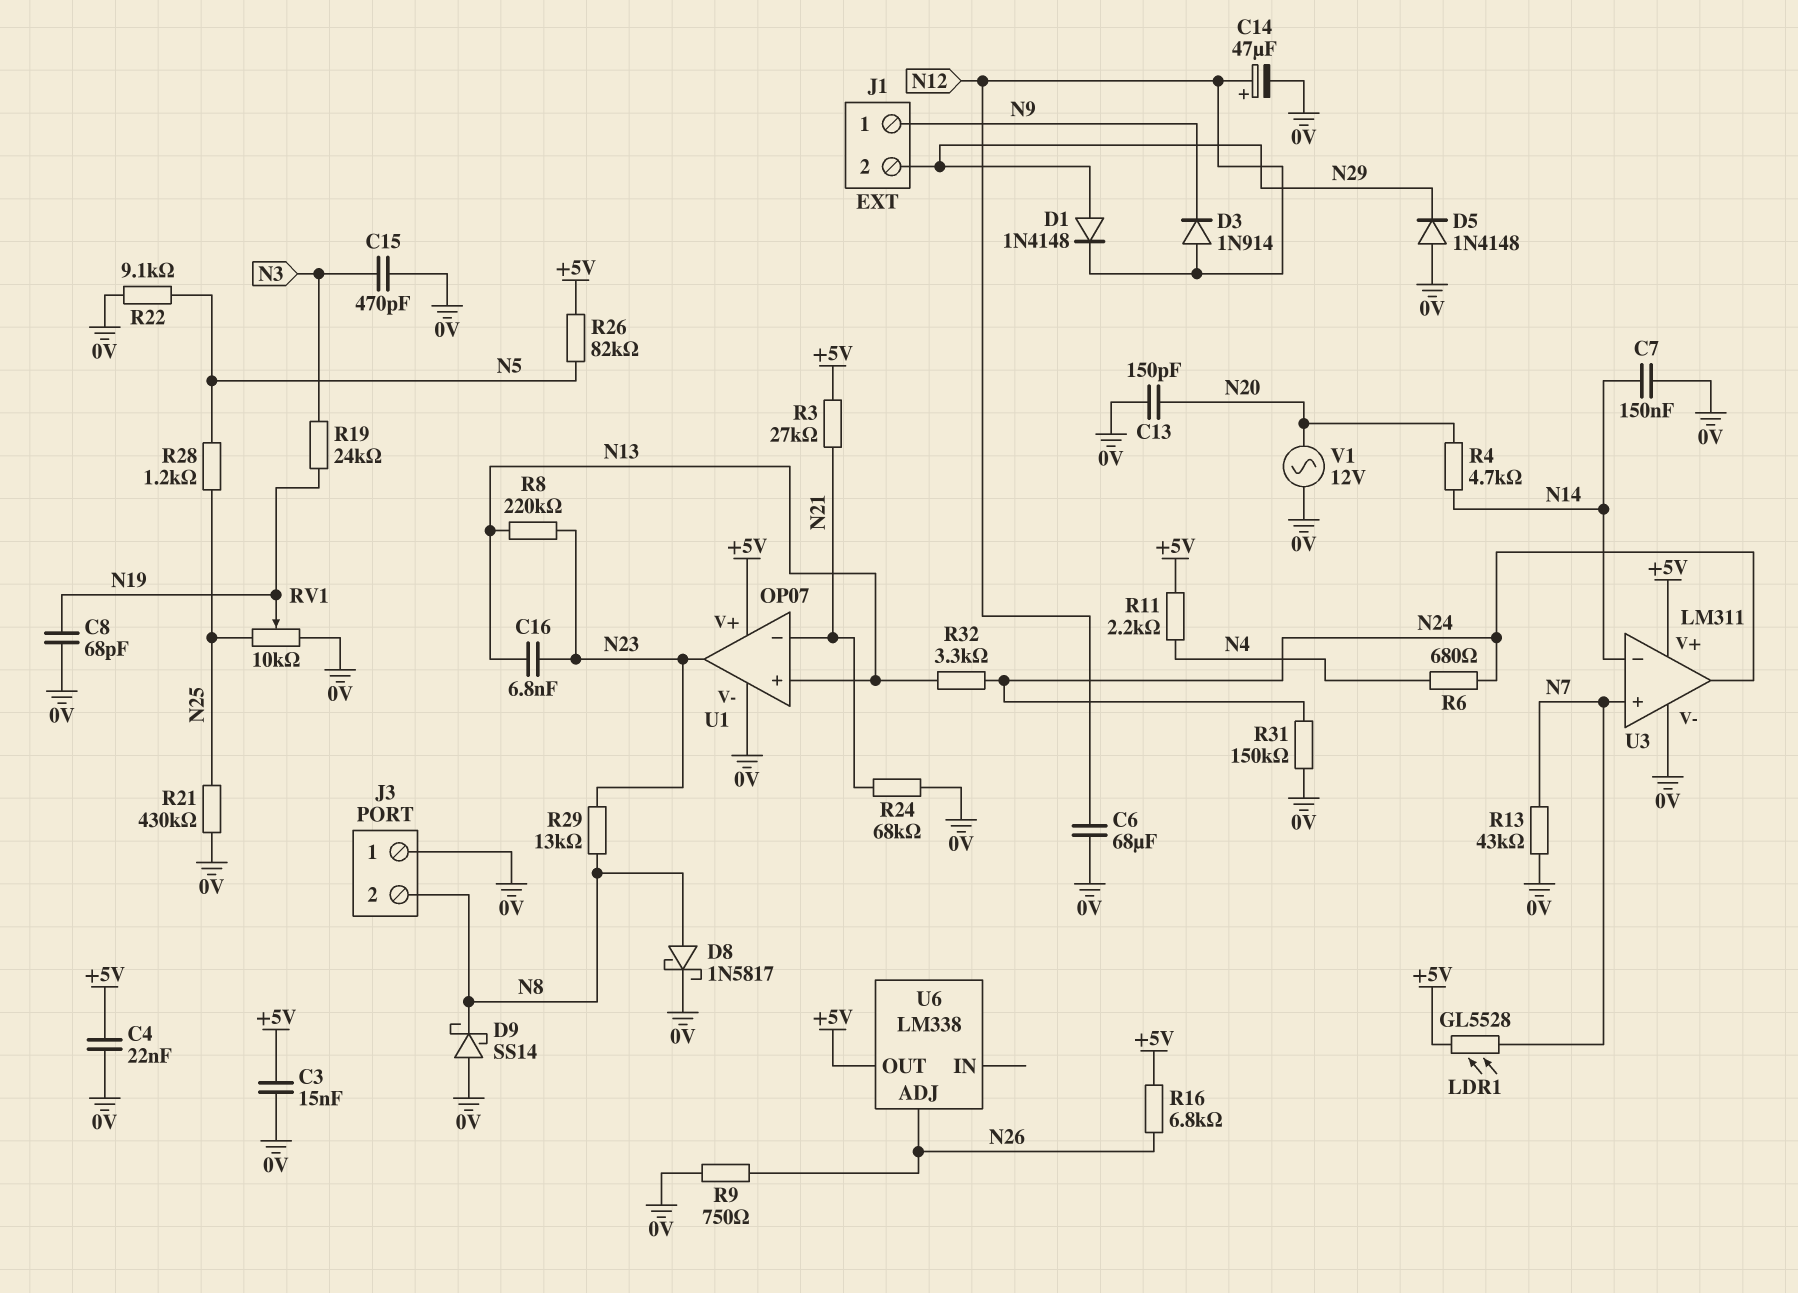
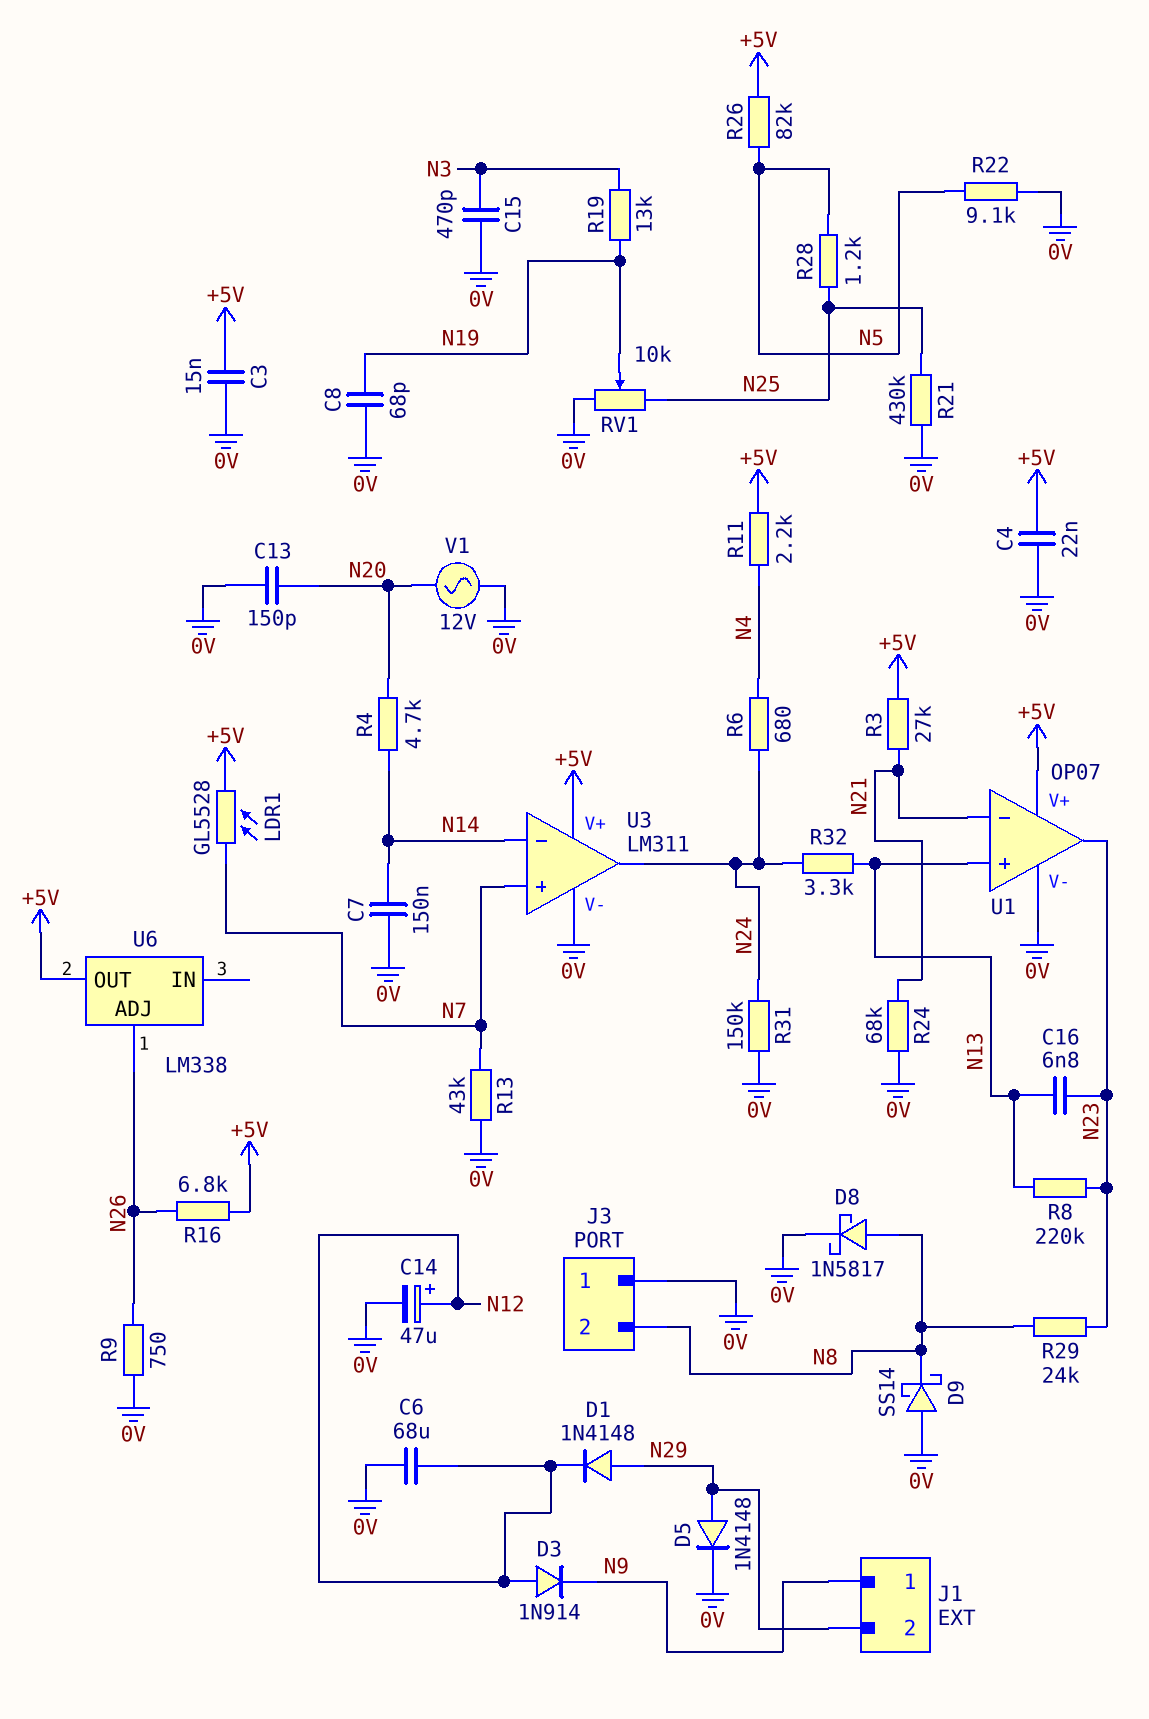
D5: diode 1N4148 (A 0V, K N29) -> diode 1N4148 (A N29, K 0V)
R19: 24k (N3, N19) -> 13k (N3, N19)
R29: 13k (N8, N23) -> 24k (N8, N23)

